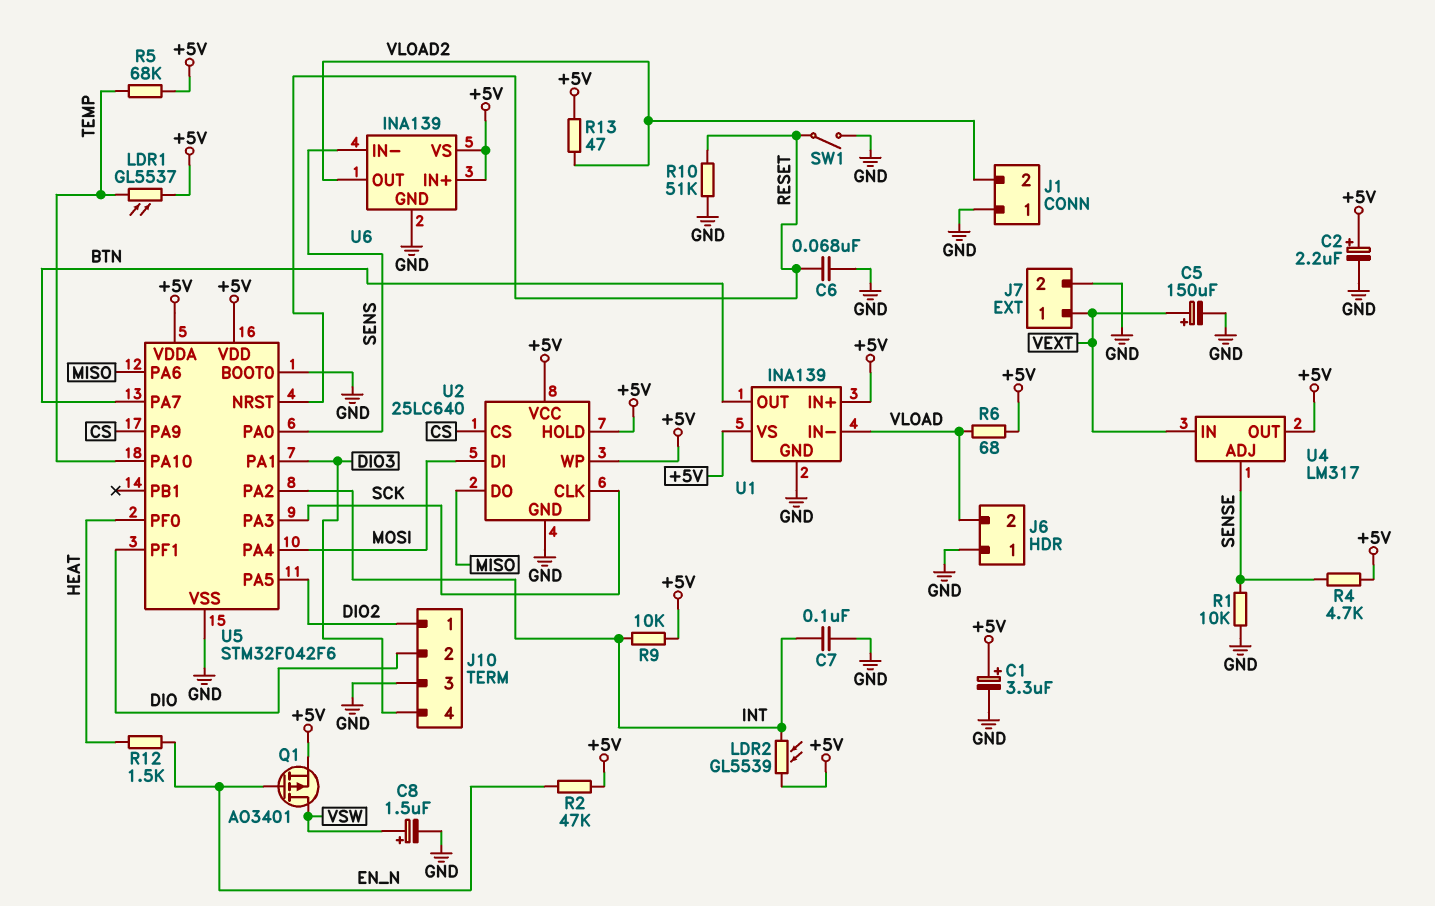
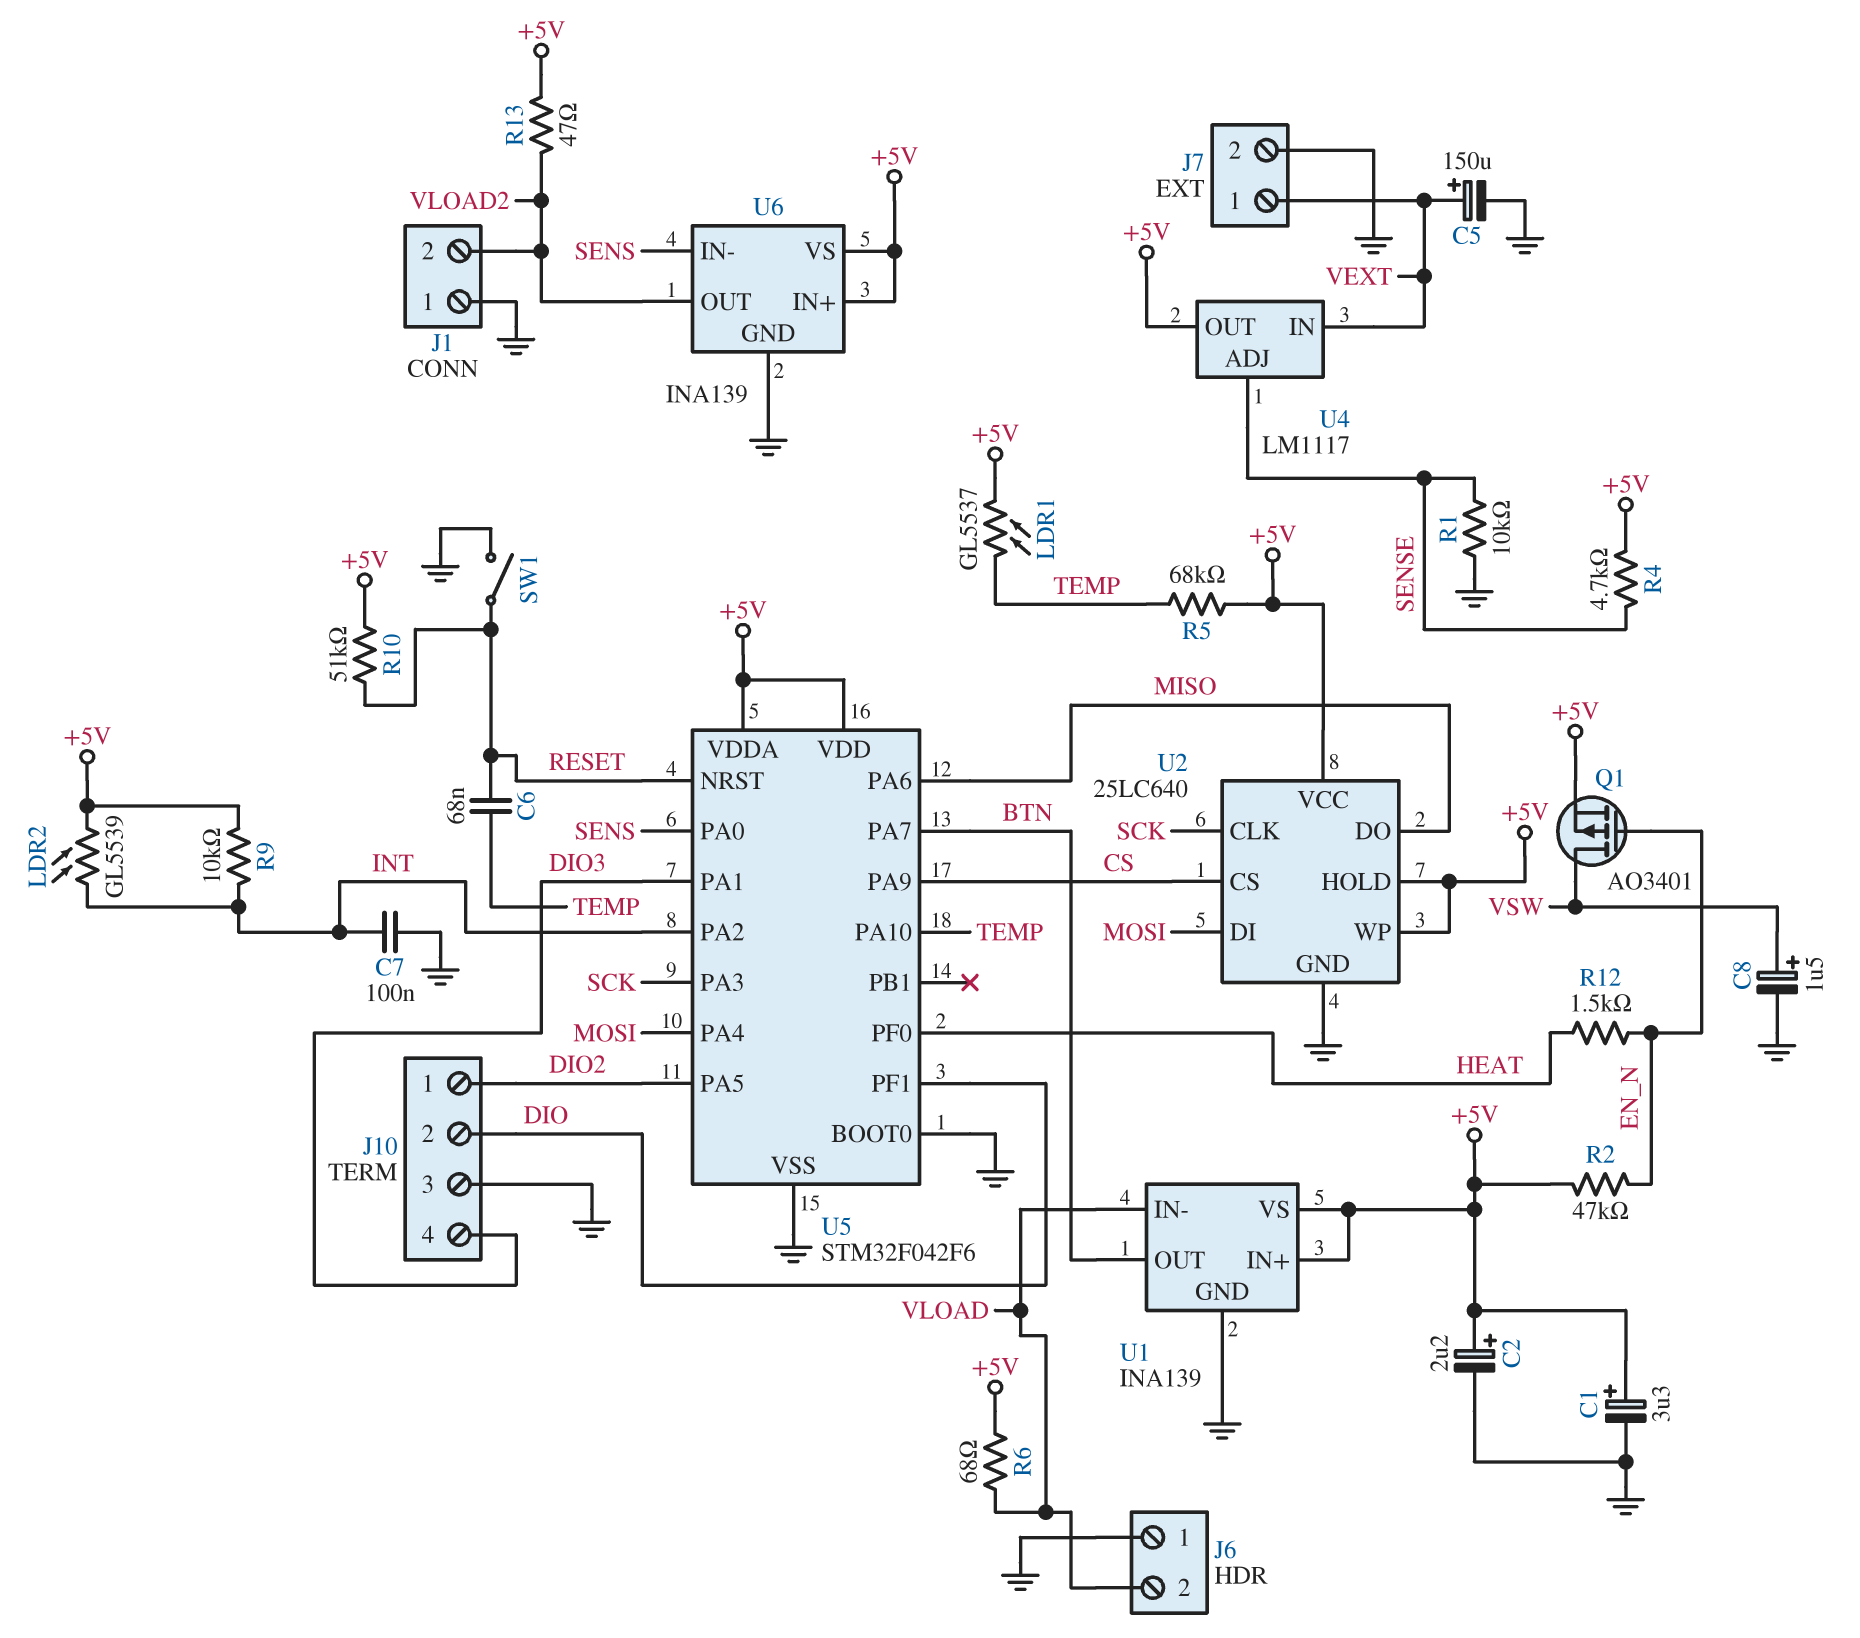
C6: 68nF (GND, RESET) -> 68nF (RESET, TEMP)
R10: 51k (GND, RESET) -> 51k (+5V, RESET)
U4: LM317 -> LM1117

